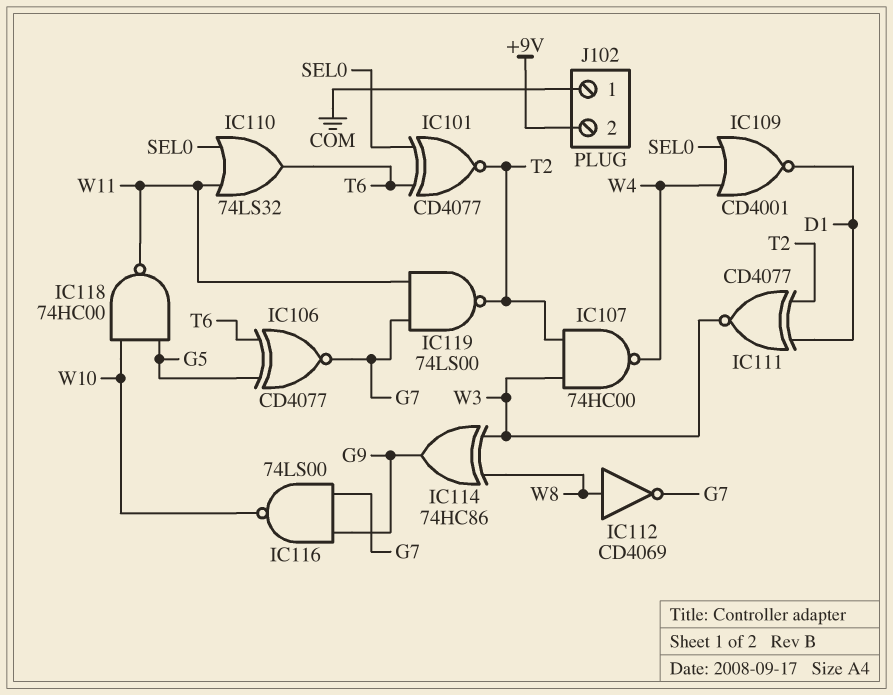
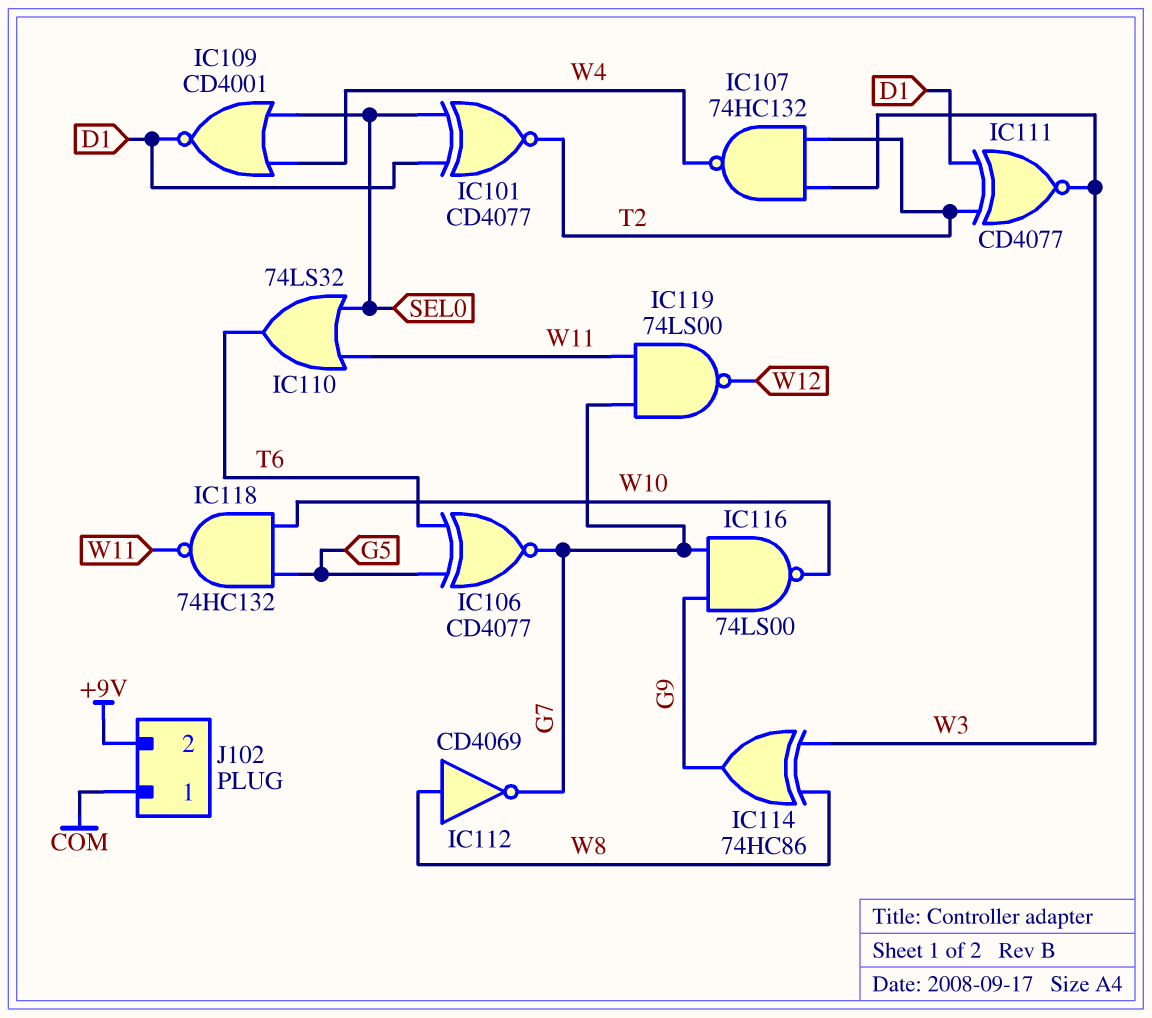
IC101: XNOR CD4077 (in SEL0, in T6, out T2) -> XNOR CD4077 (in D1, in SEL0, out T2)
IC107: NAND 74HC00 (in T2, in W3, out W4) -> NAND 74HC132 (in T2, in W3, out W4)
IC118: NAND 74HC00 (in G5, in W10, out W11) -> NAND 74HC132 (in G5, in W10, out W11)
IC119: NAND 74LS00 (in G7, in W11, out T2) -> NAND 74LS00 (in G7, in W11, out W12)

